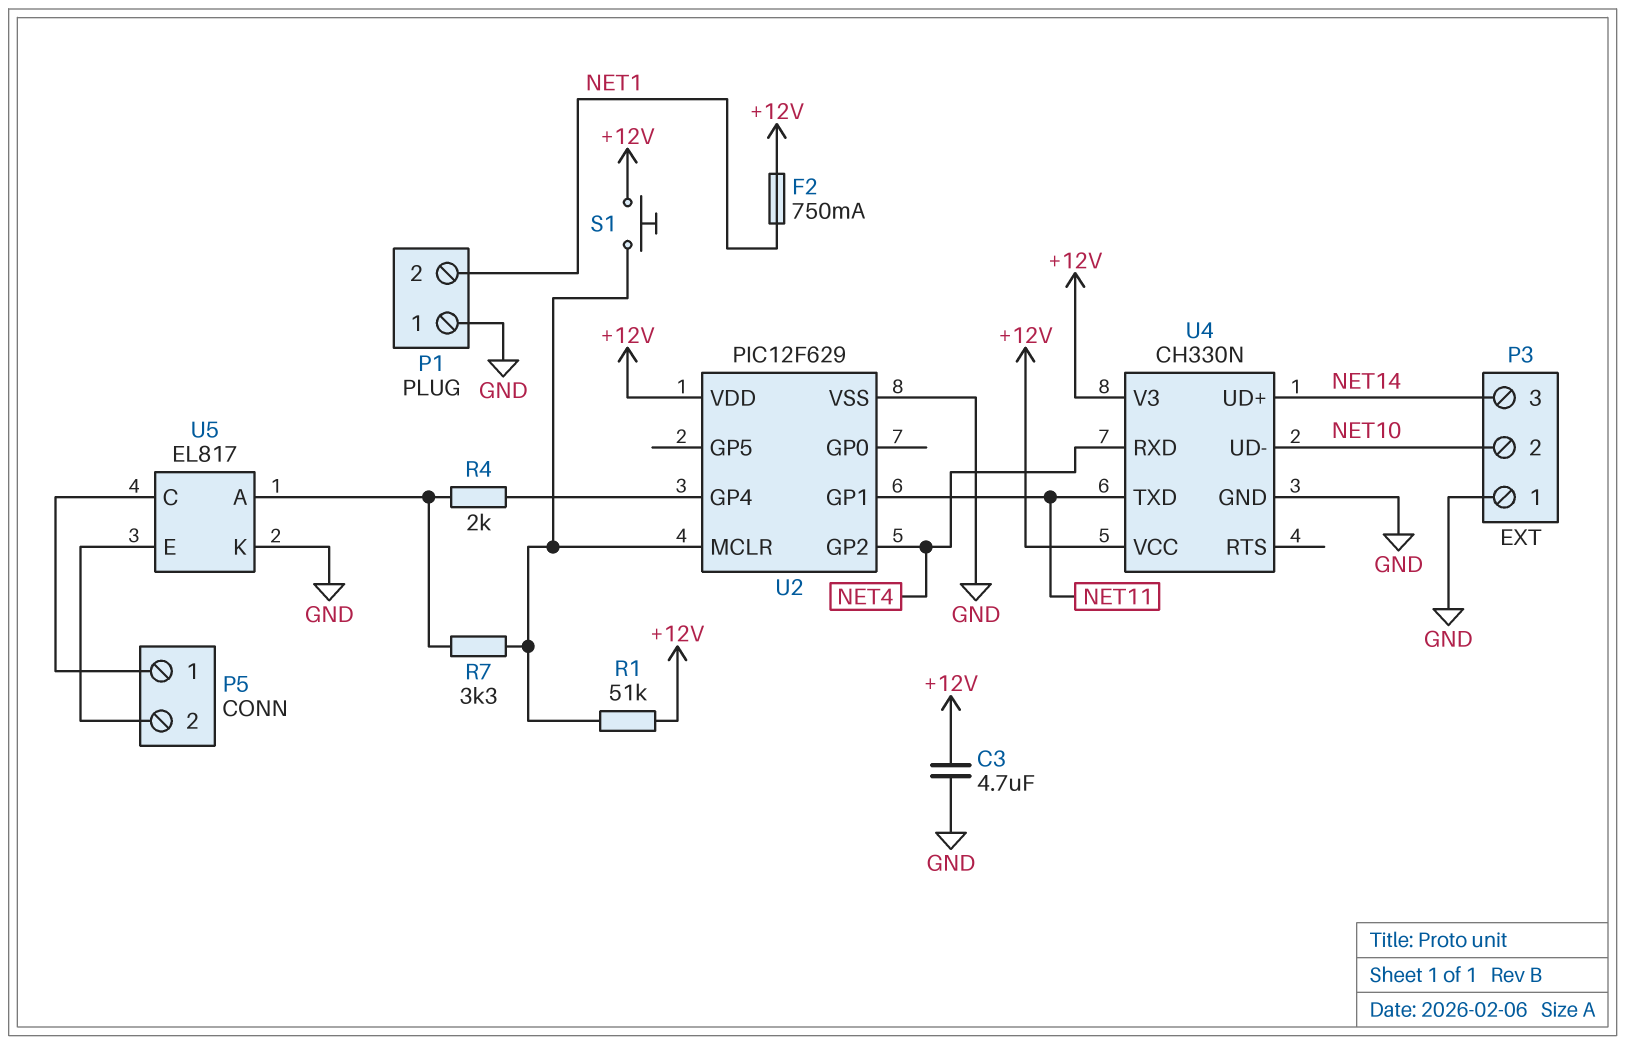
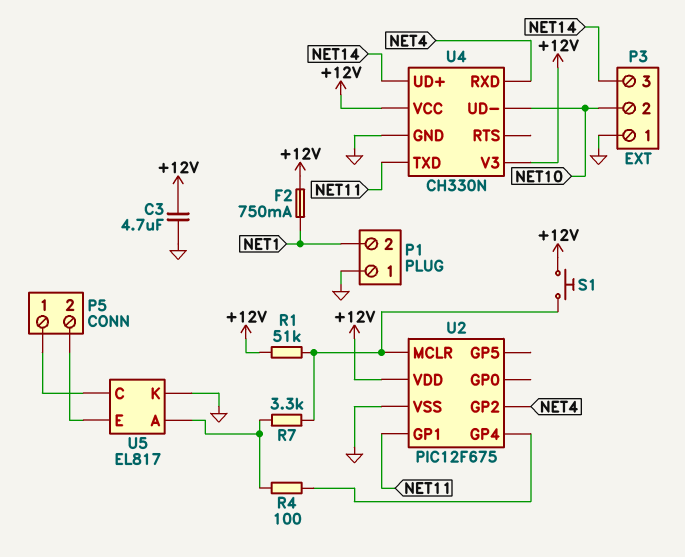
R4: 2k (U2/GP4, U5/A) -> 100 (U2/GP4, U5/A)
U2: PIC12F629 -> PIC12F675

